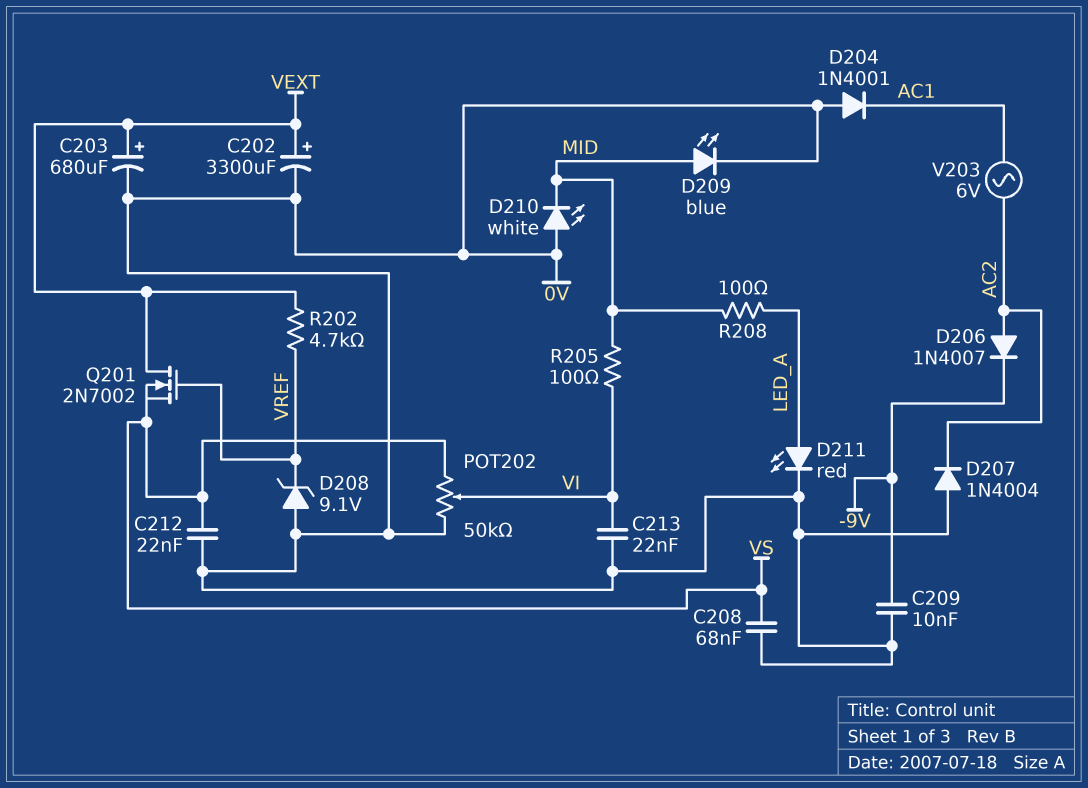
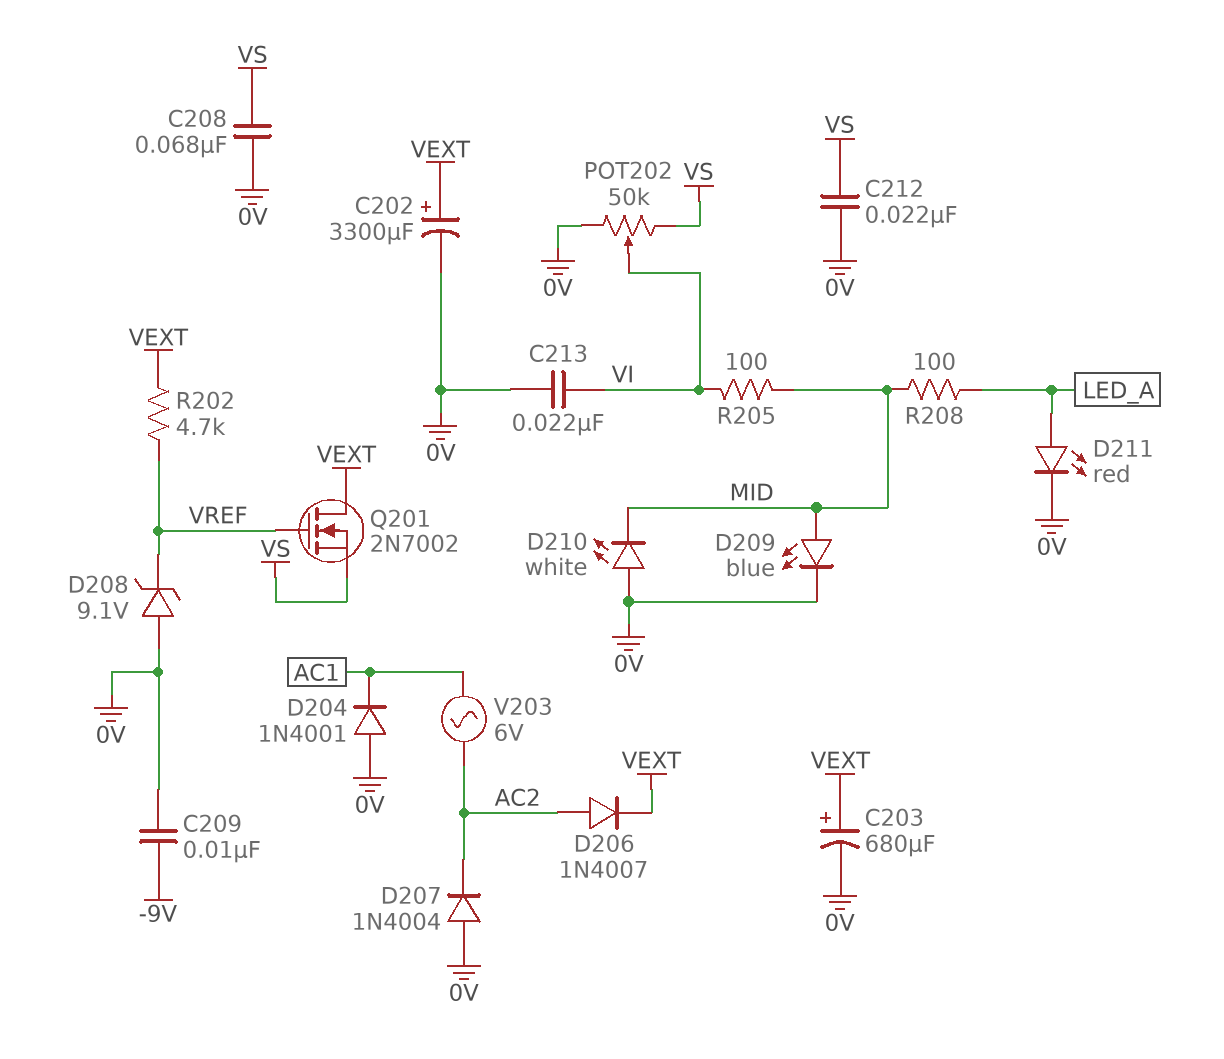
D206: diode 1N4007 (A AC2, K -9V) -> diode 1N4007 (A AC2, K VEXT)

